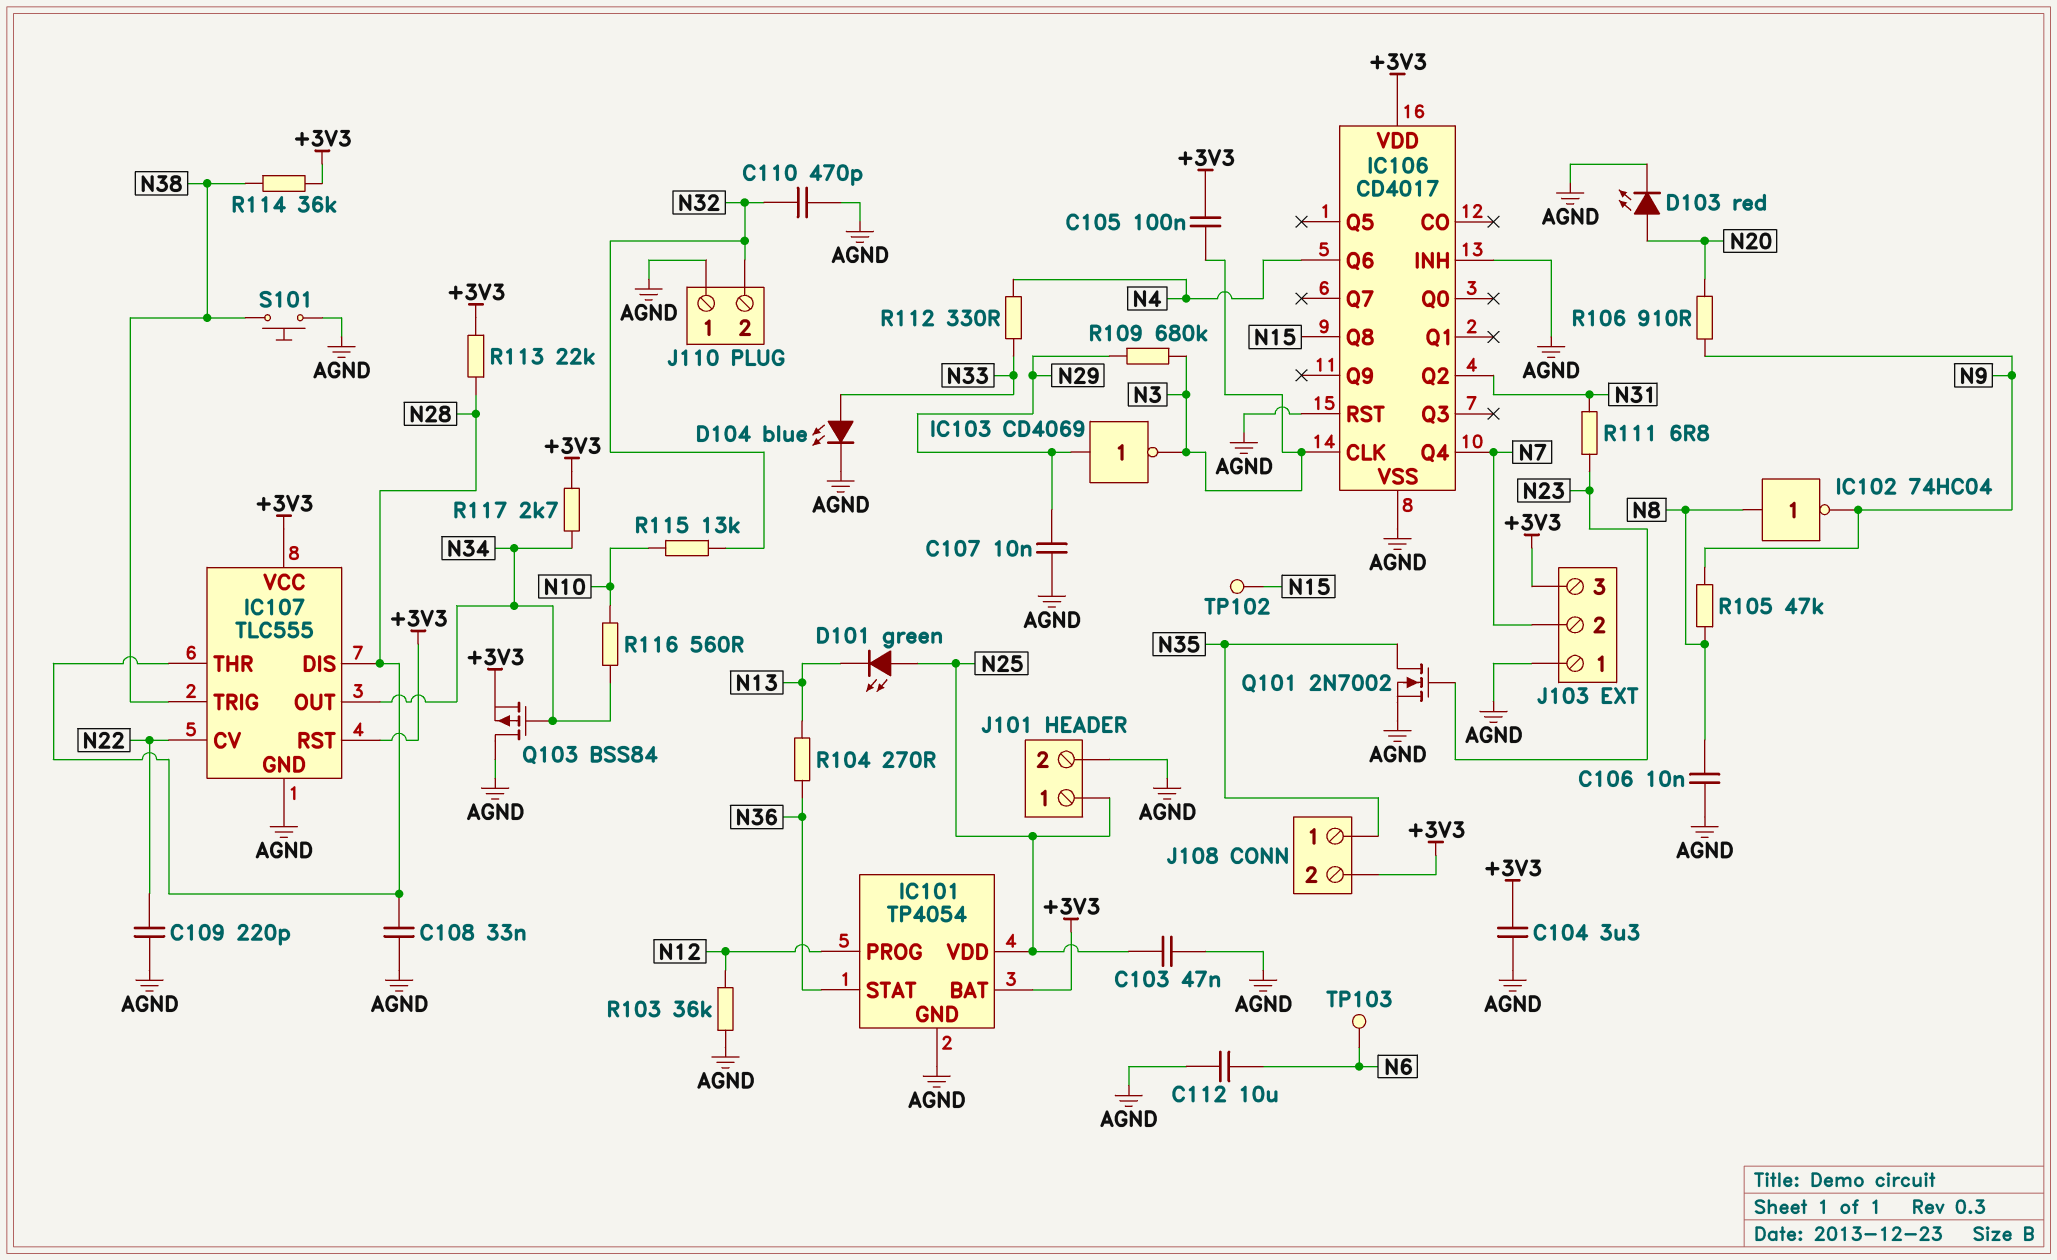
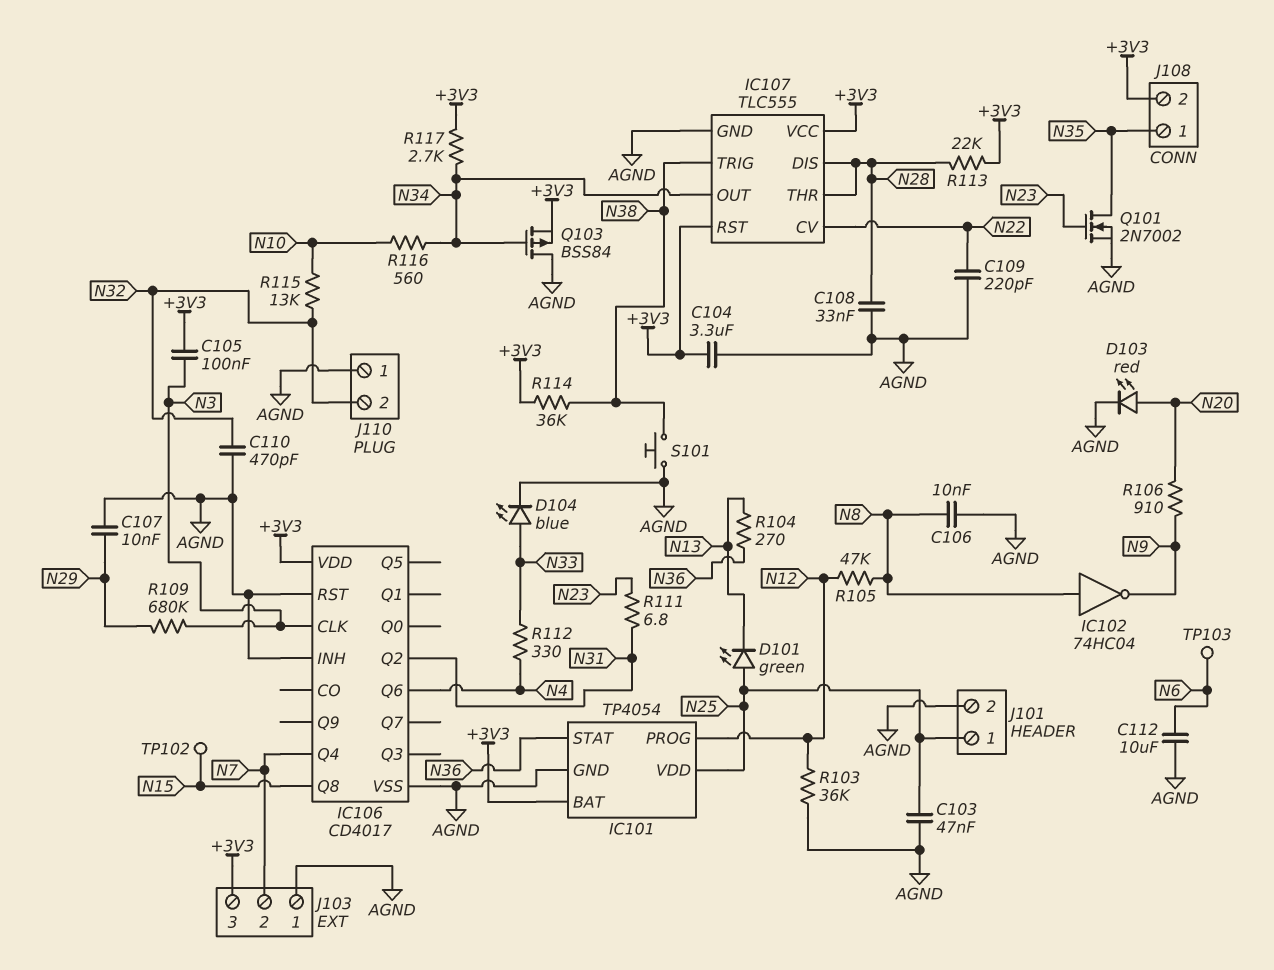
IC103: NOT CD4069 (in N29, out N3) -> none
R105: 47k (N8, N9) -> 47k (N8, N12)

